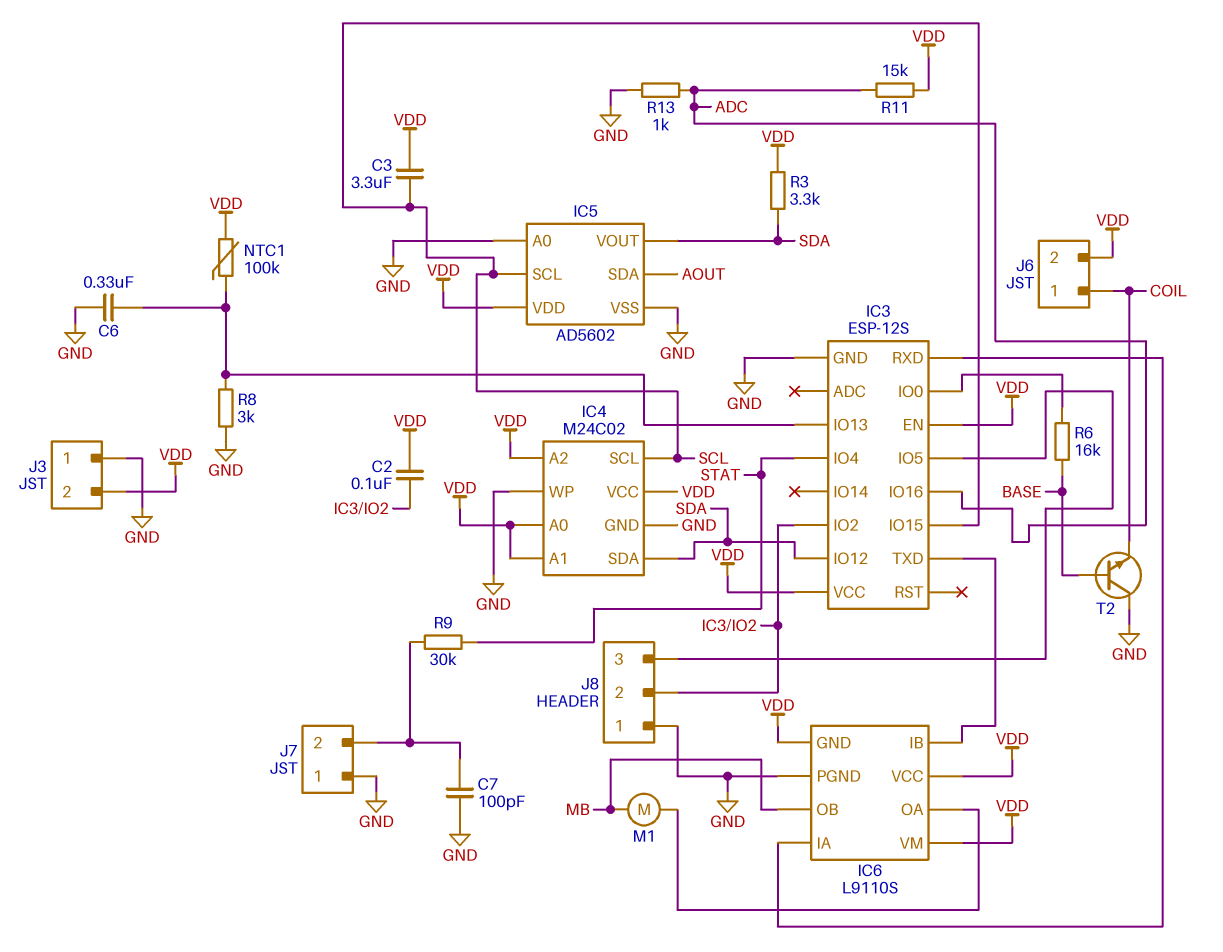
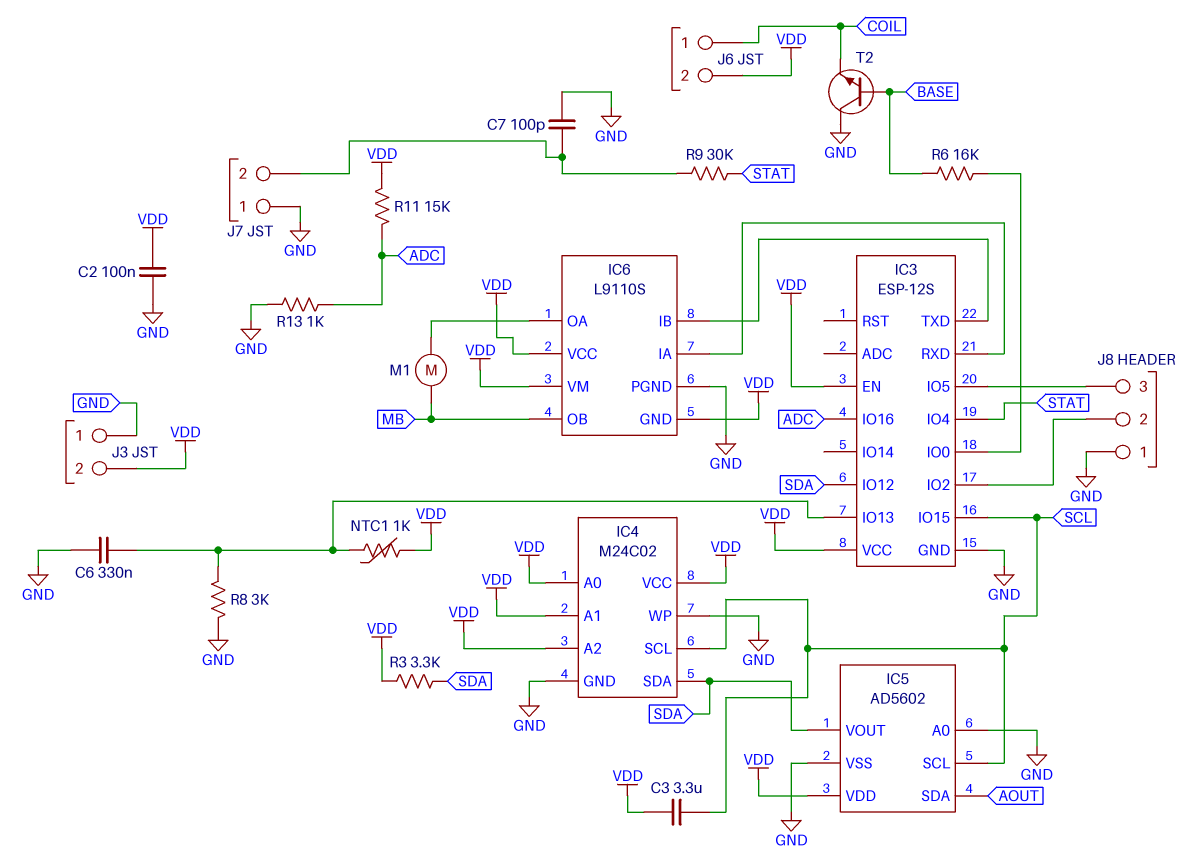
C2: 100nF (IC3/IO2, VDD) -> 100nF (GND, VDD)
NTC1: 100k (IC3/IO13, VDD) -> 1k (IC3/IO13, VDD)

